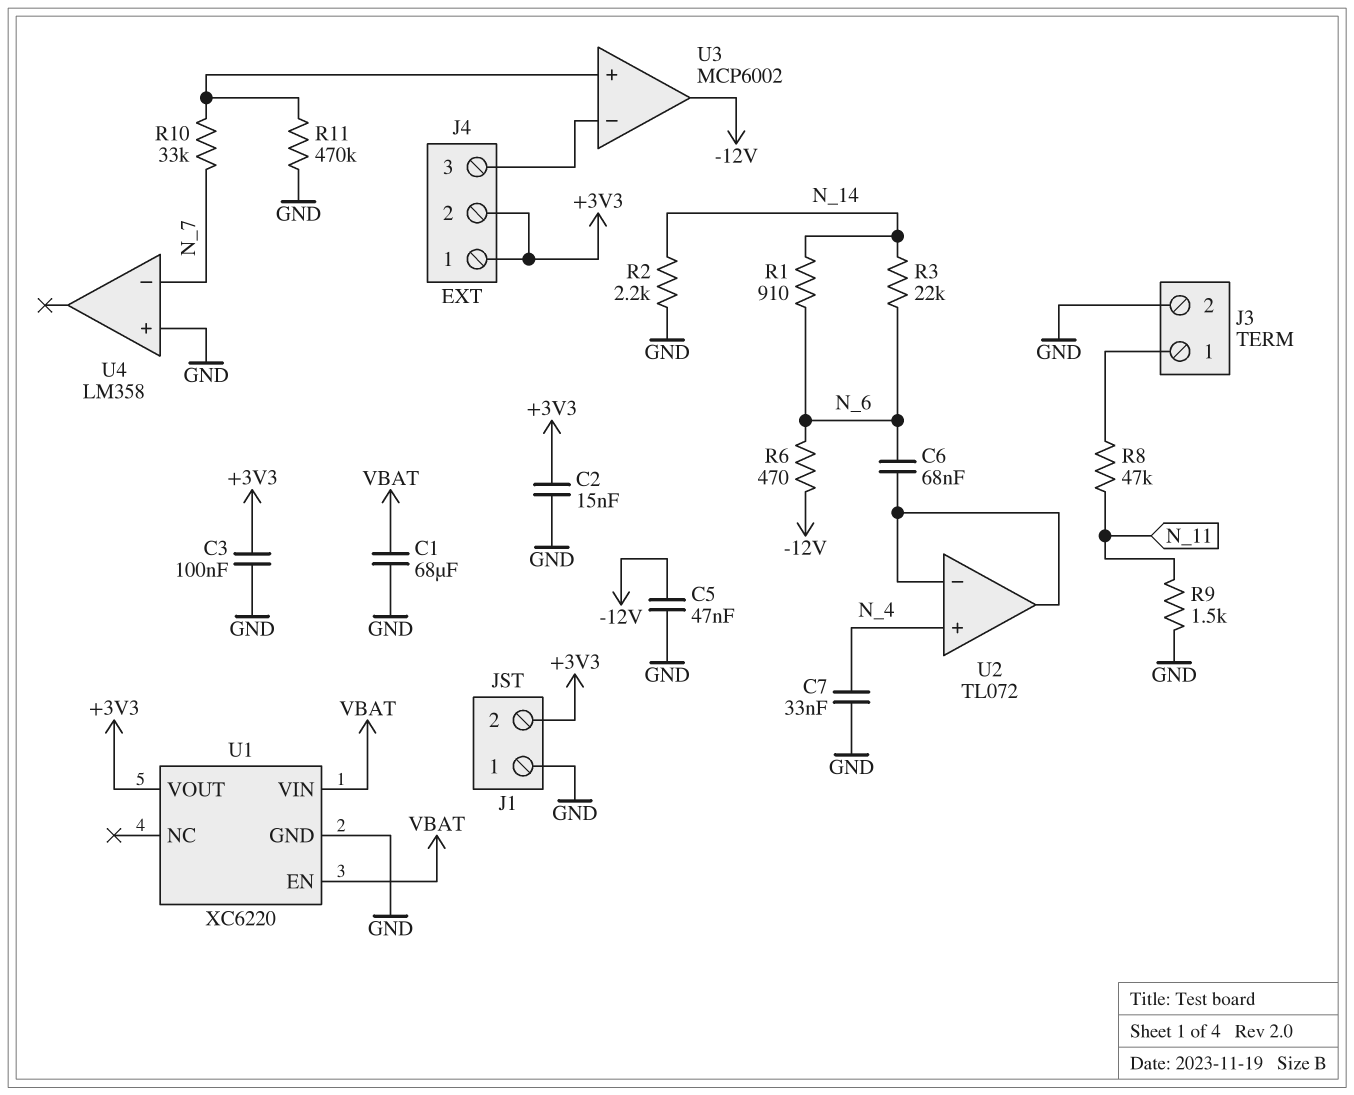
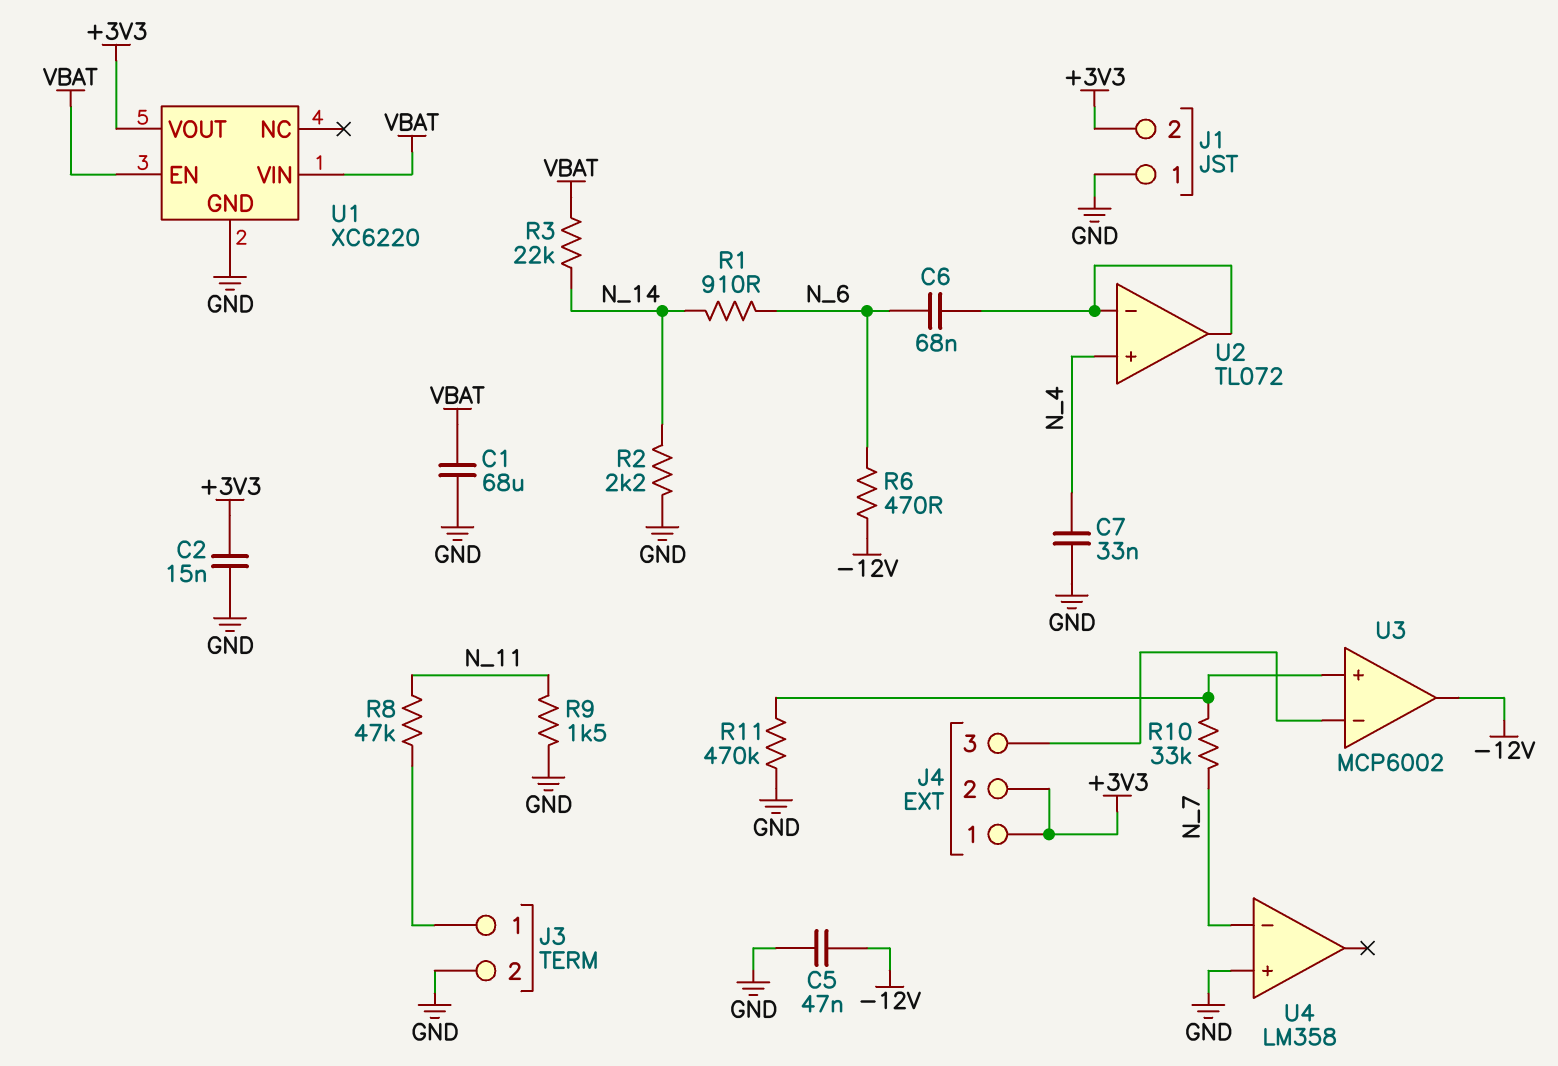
C3: 100nF (+3V3, GND) -> none
R3: 22k (N_6, N_14) -> 22k (N_14, VBAT)

